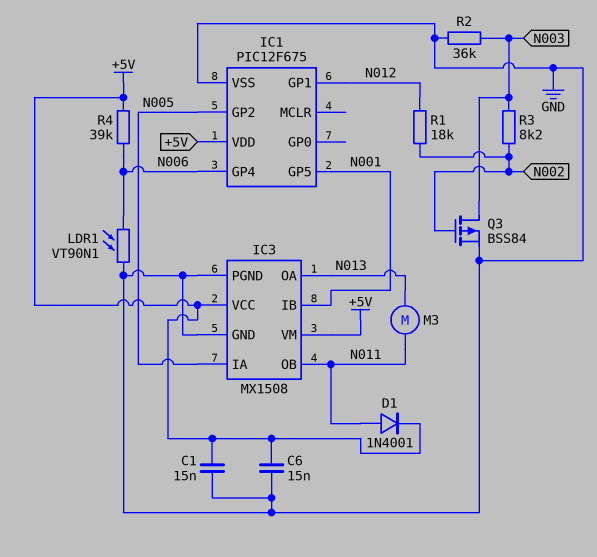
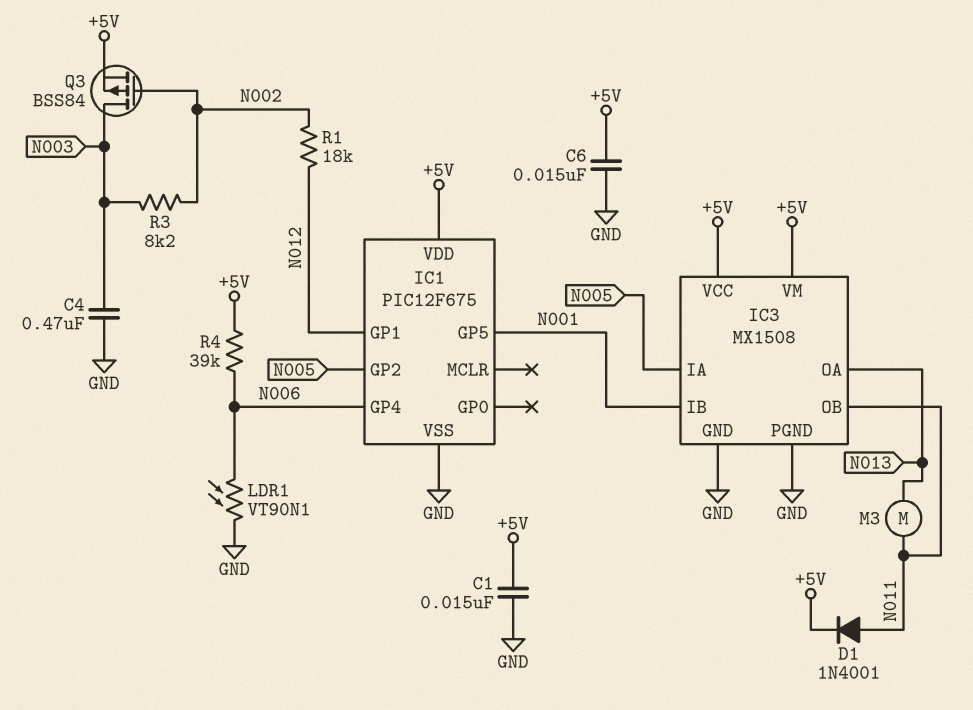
C4: none -> 470nF (GND, N003)
Q3: PMOS BSS84 (G N002, D N003, S GND) -> PMOS BSS84 (G N002, D N003, S +5V)
R2: 36k (GND, N003) -> none

